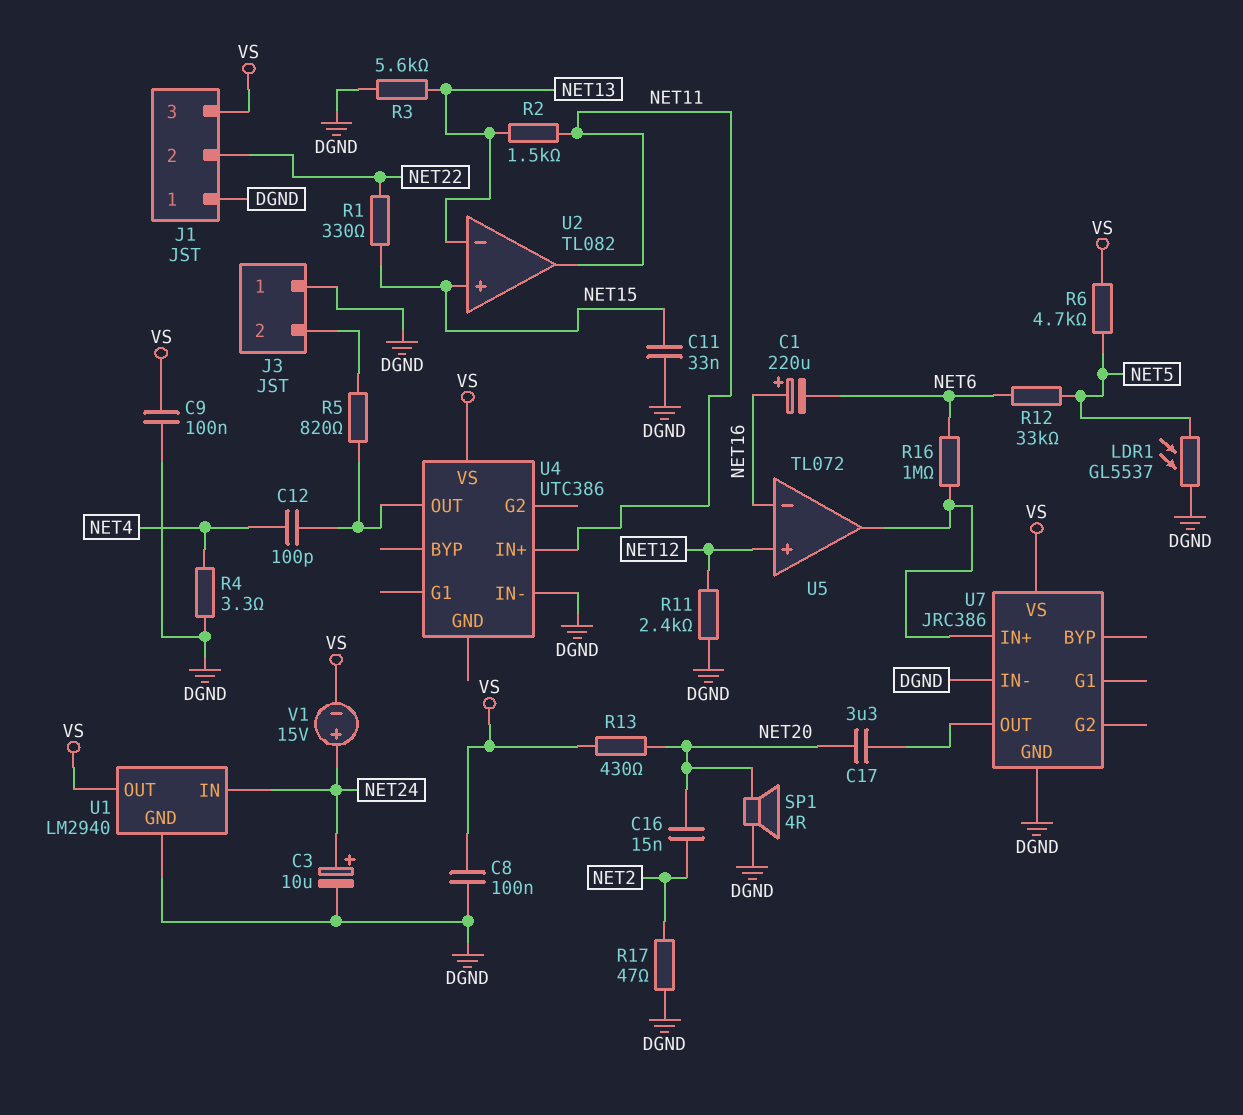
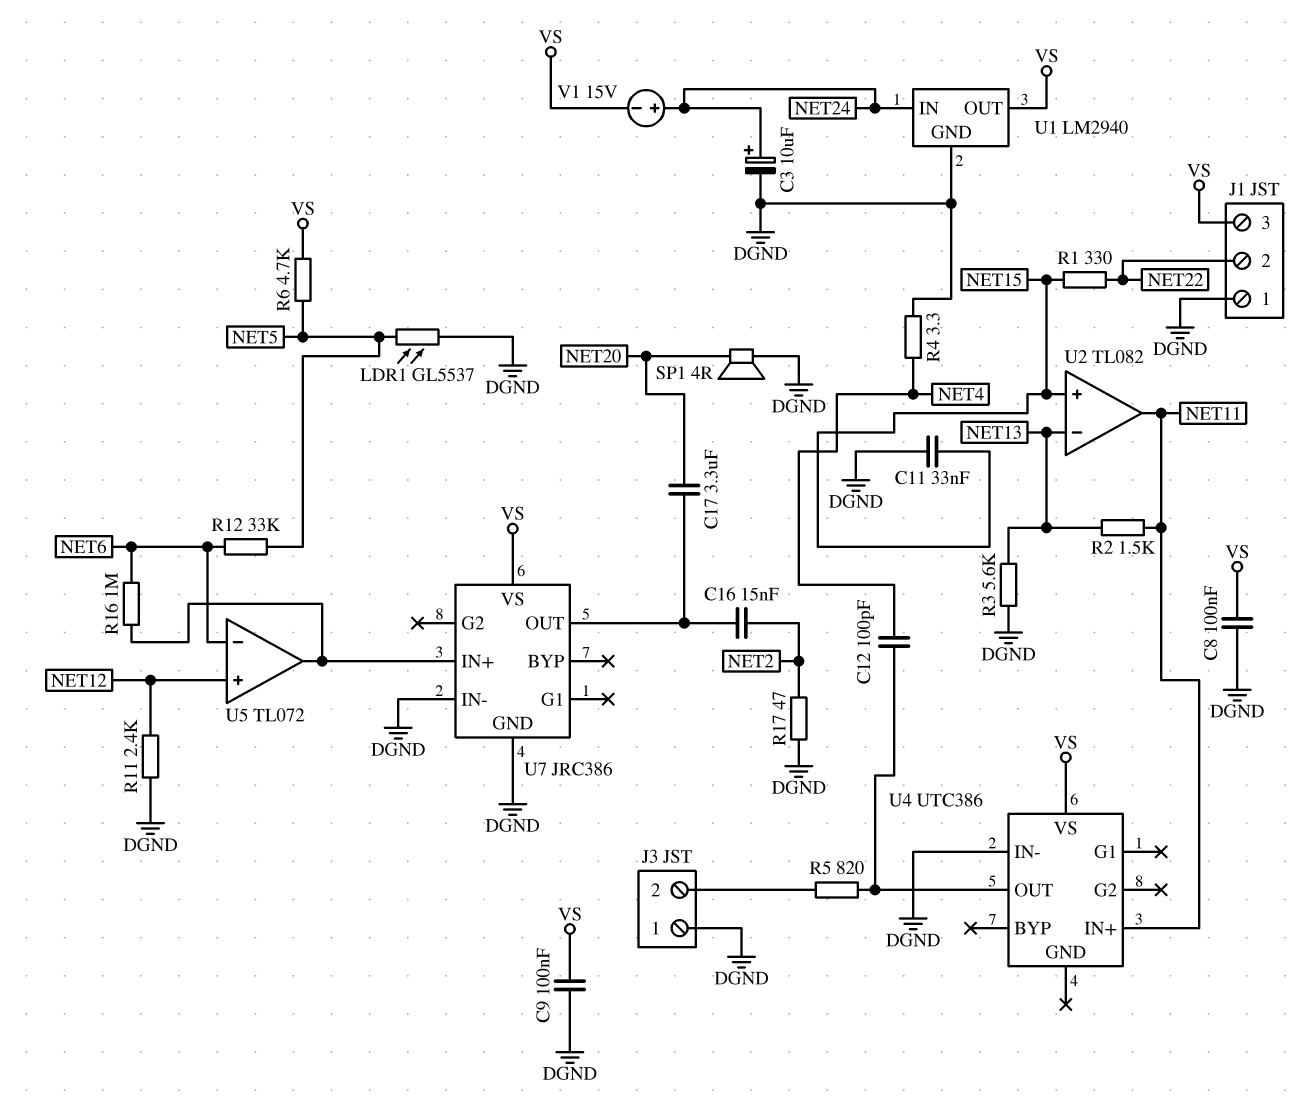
C1: 220uF (plus NET16, minus NET6) -> none
C16: 15nF (NET2, NET20) -> 15nF (NET2, U7/OUT)
R13: 430 (NET20, VS) -> none
U5 pin in-: NET16 -> NET6

